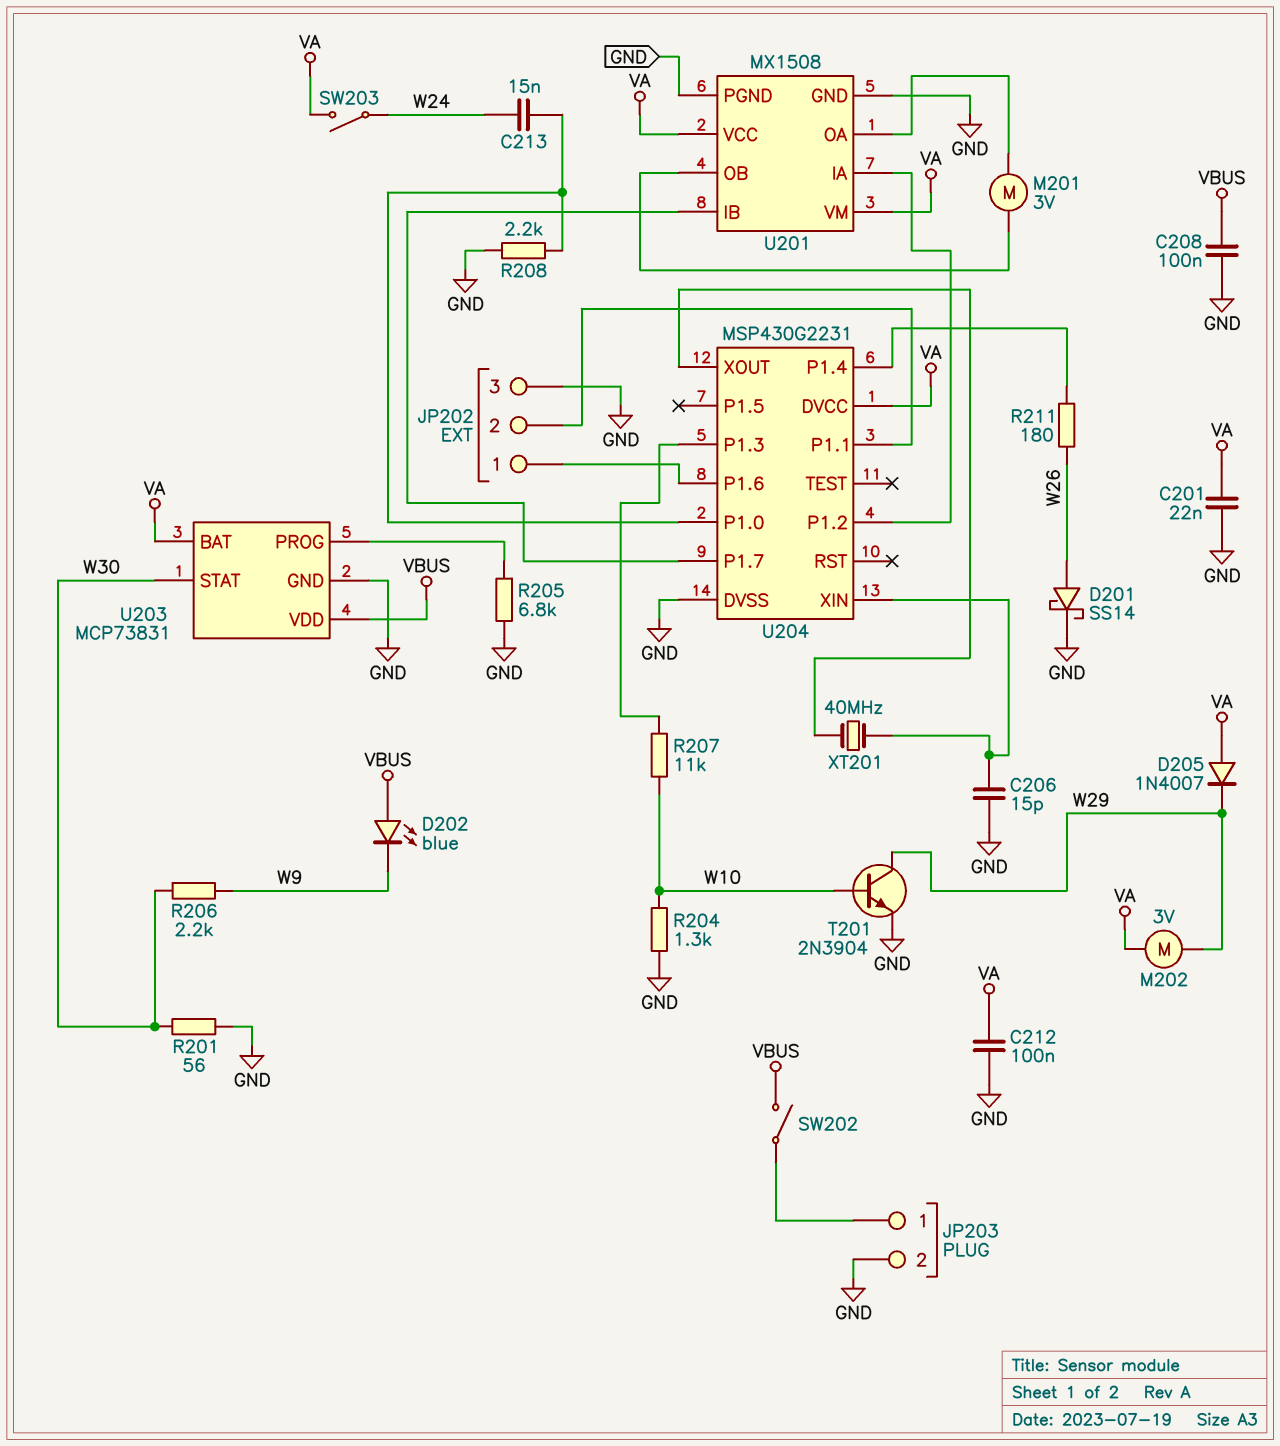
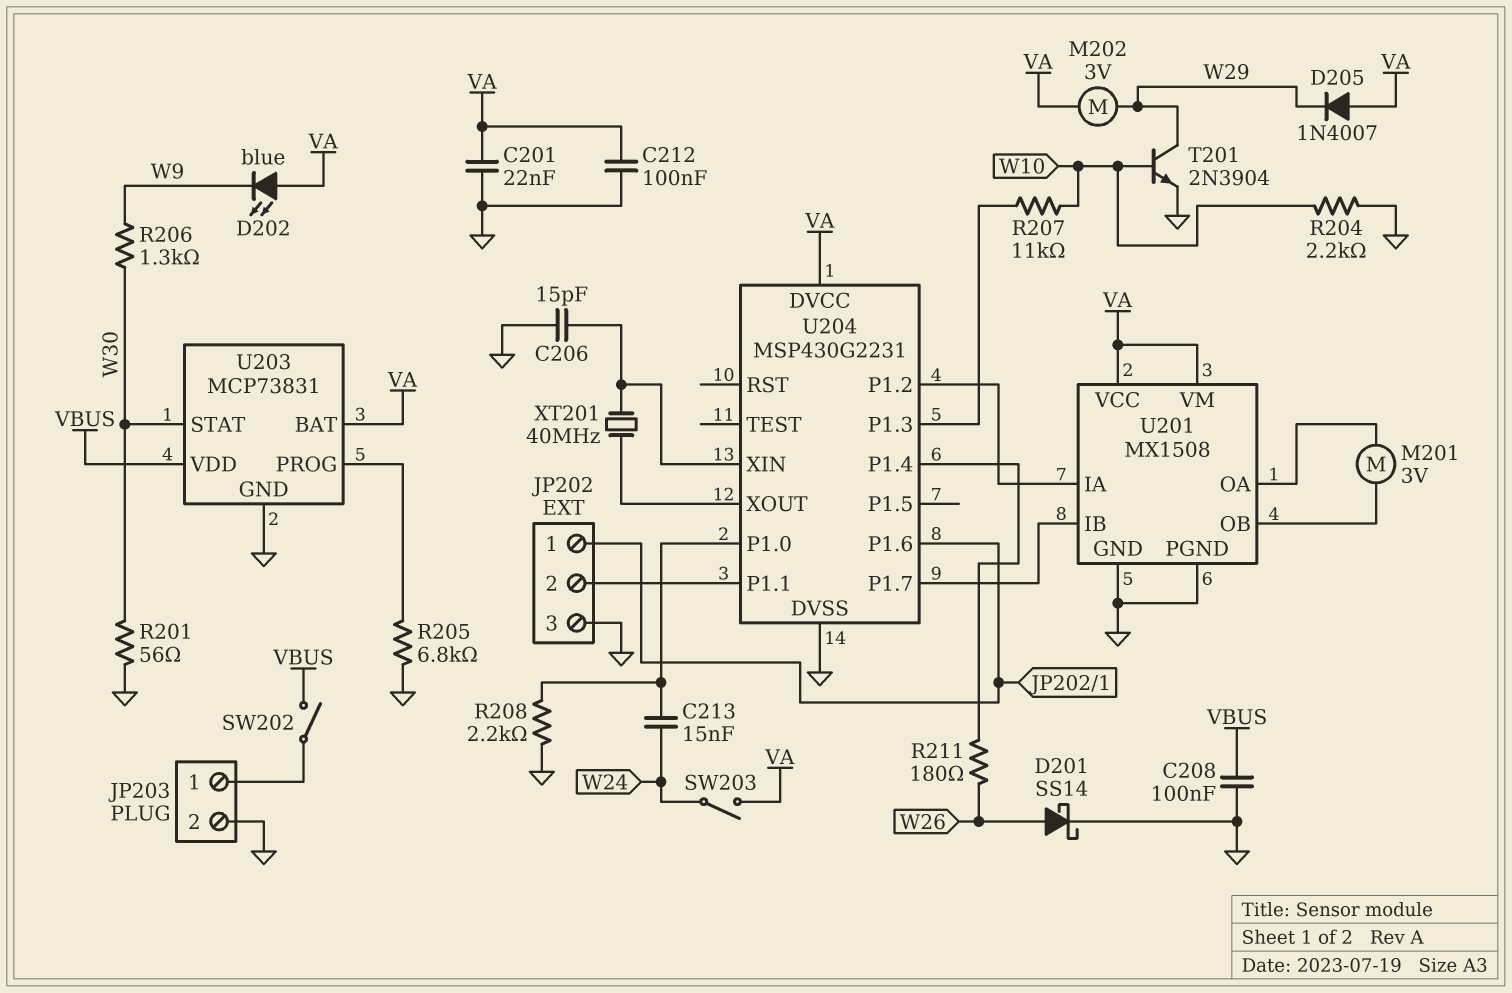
D202: LED blue (A VBUS, K W9) -> LED blue (A VA, K W9)
R204: 1.3k (GND, W10) -> 2.2k (GND, W10)
R206: 2.2k (W9, W30) -> 1.3k (W9, W30)

